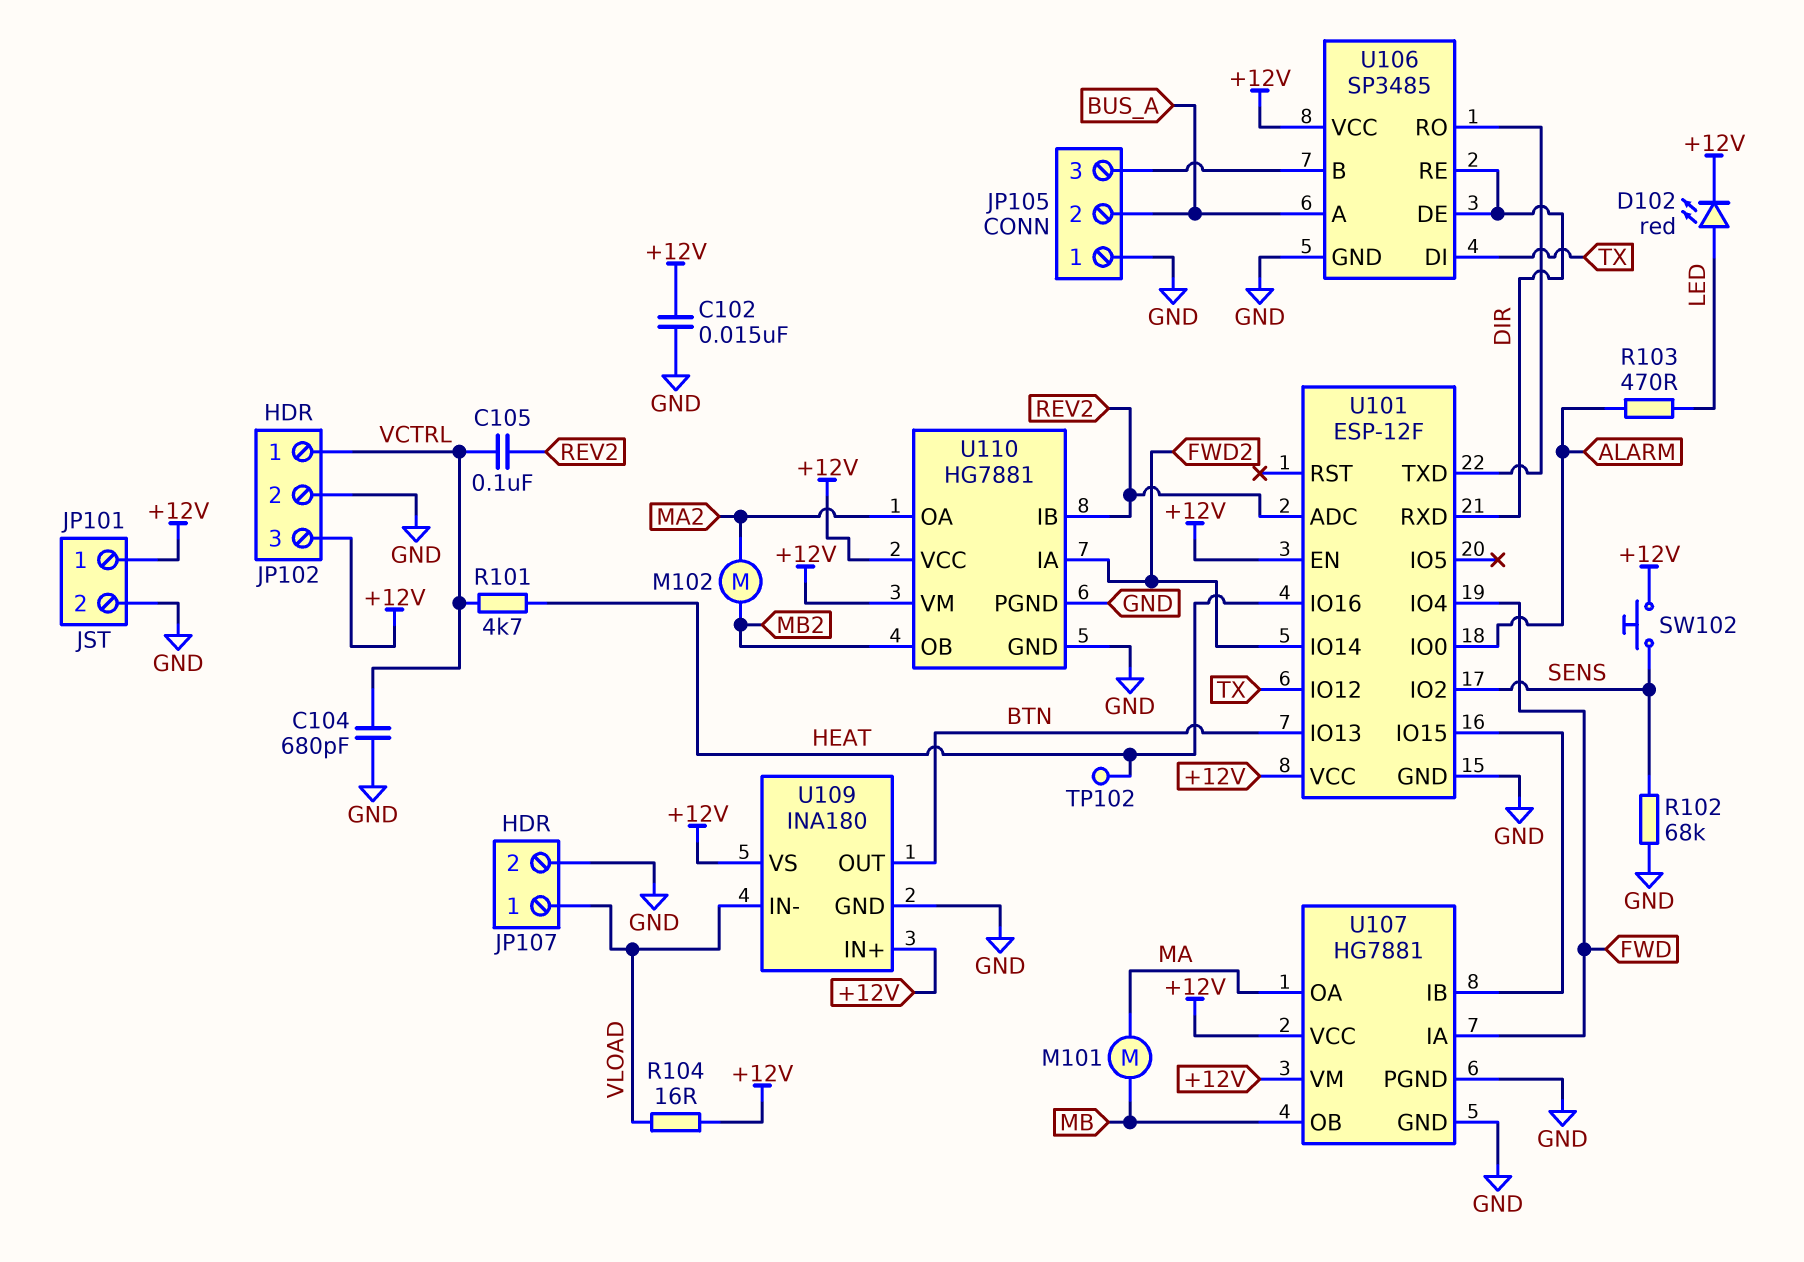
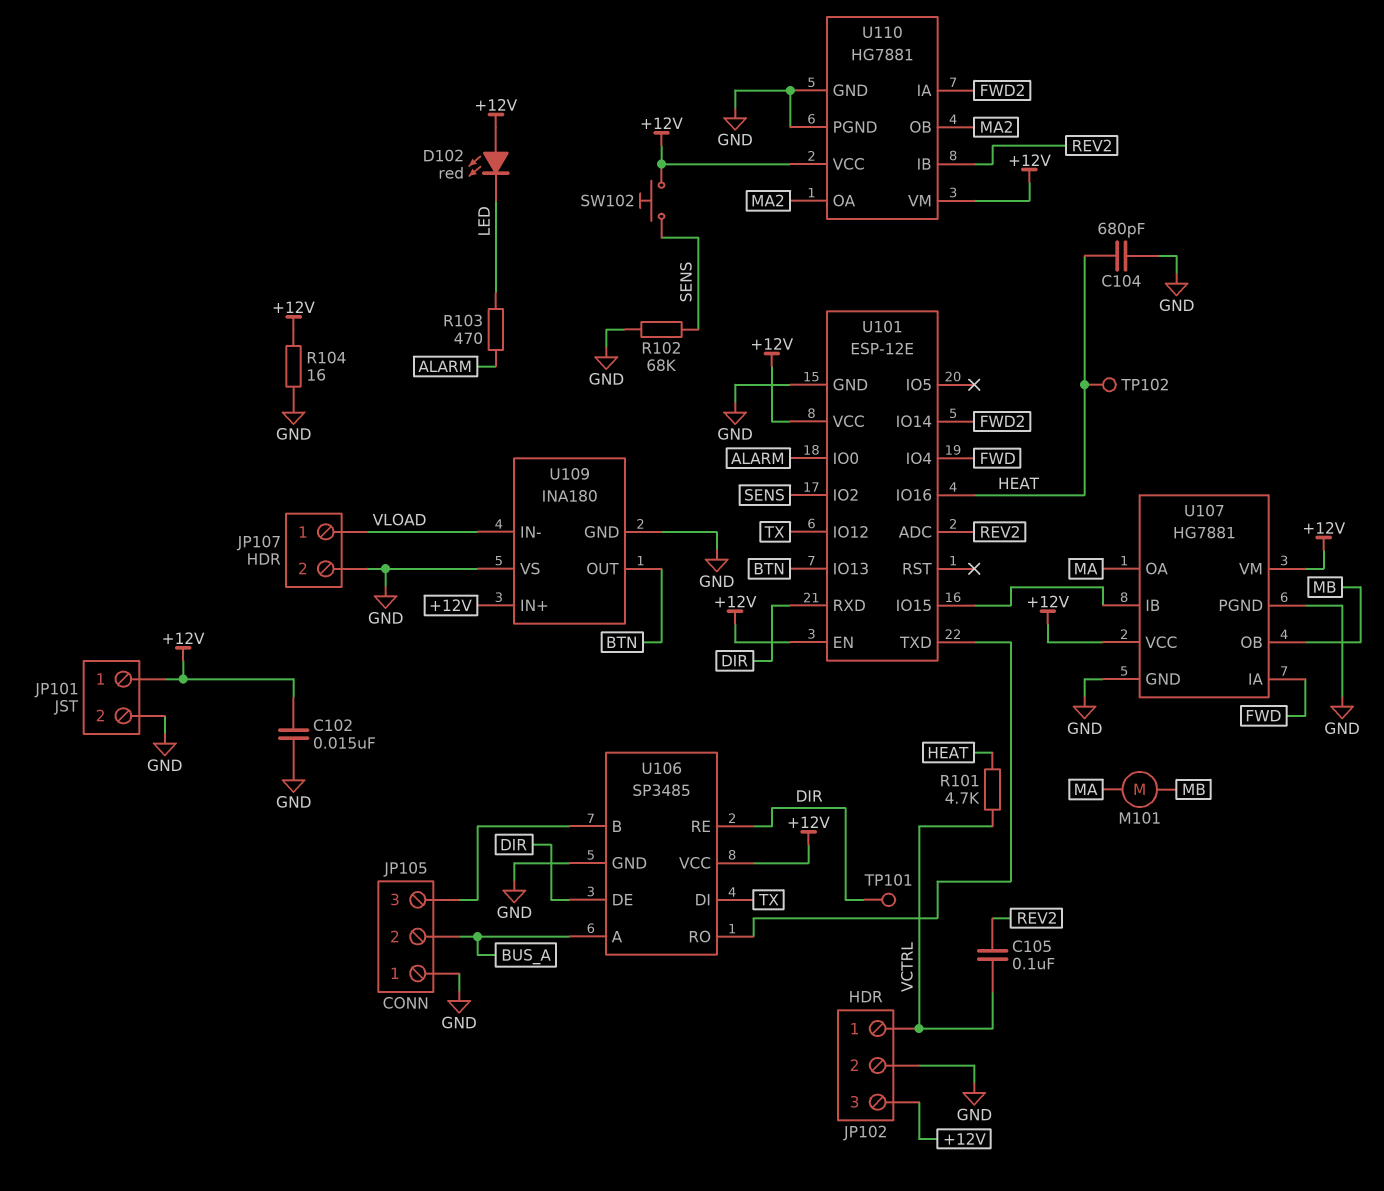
C104: 680pF (GND, VCTRL) -> 680pF (GND, HEAT)
D102: LED red (A LED, K +12V) -> LED red (A +12V, K LED)
M102: motor (MA2, MB2) -> none
R104: 16 (+12V, VLOAD) -> 16 (+12V, GND)
TP101: none -> test point (DIR)
U101: ESP-12F -> ESP-12E
U109 pin VS: +12V -> GND
U110 pin OB: MB2 -> MA2

